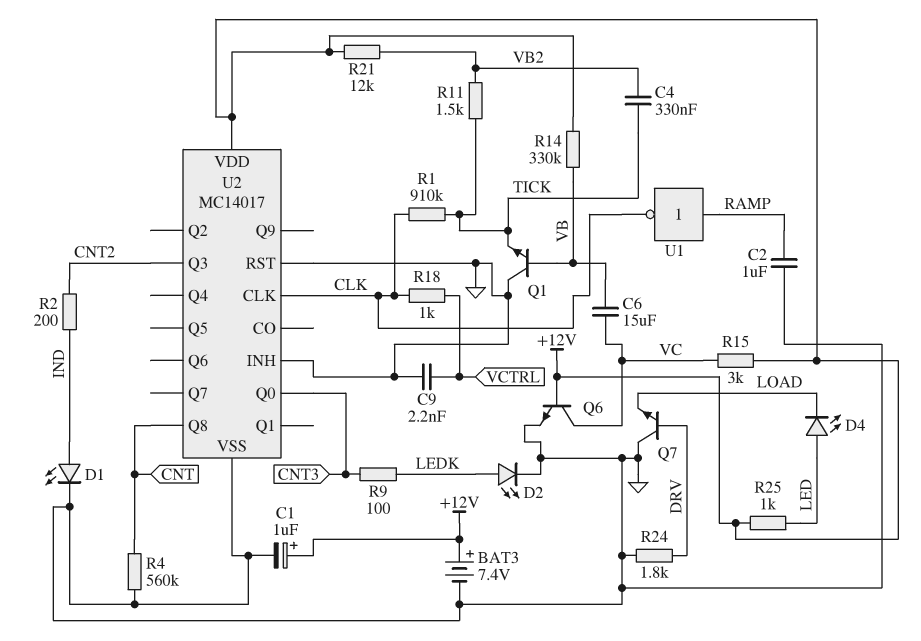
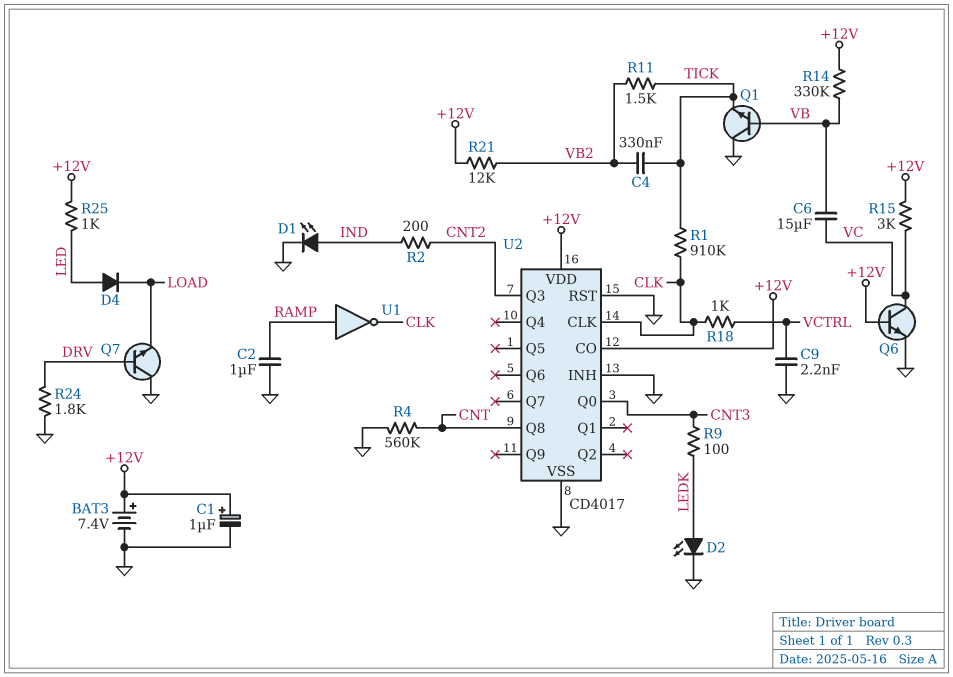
D4: LED (A LED, K LOAD) -> diode (A LED, K LOAD)
U2: MC14017 -> CD4017
U2 pin CO: none -> +12V

